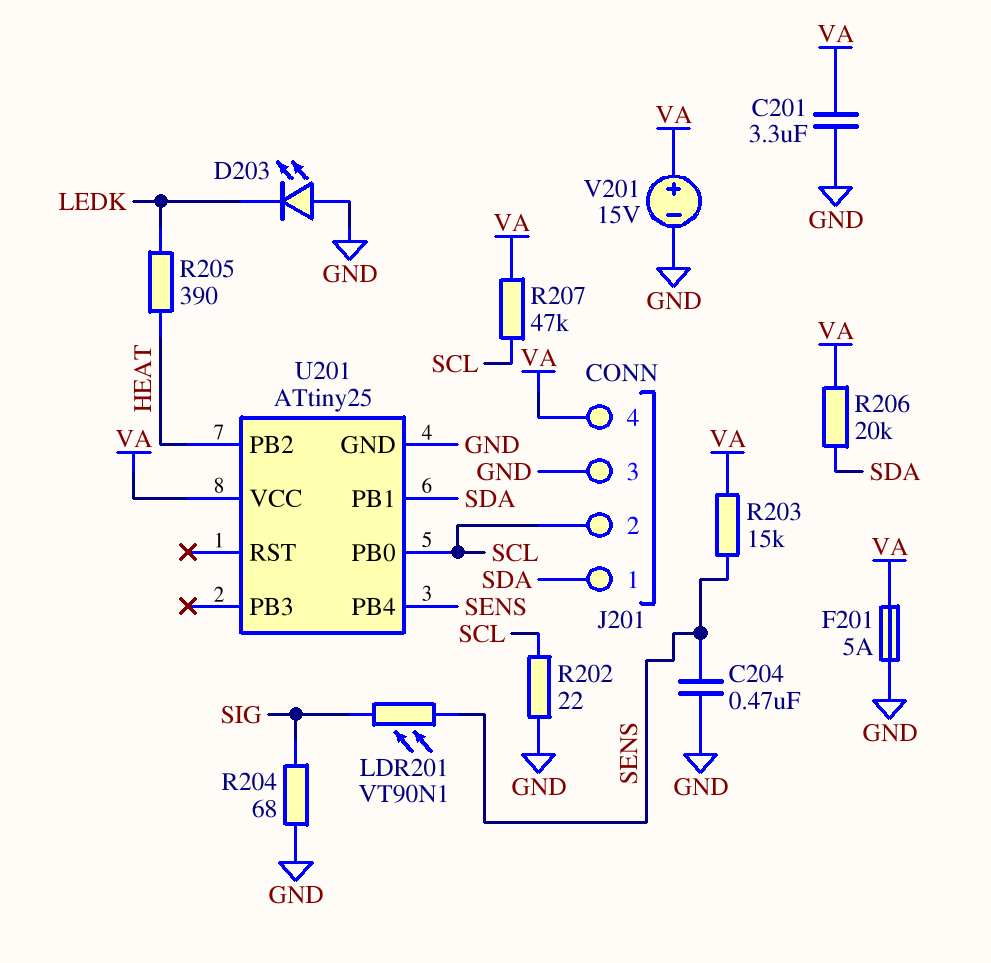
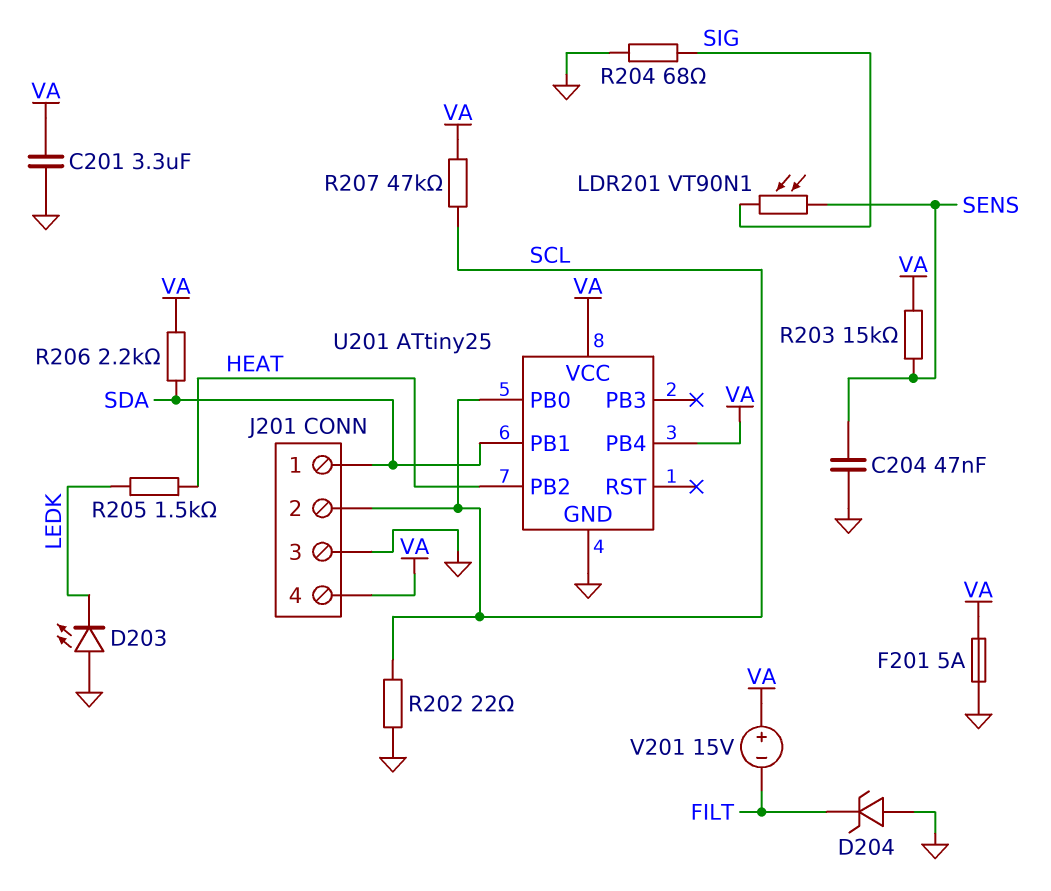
C204: 470nF (GND, SENS) -> 47nF (GND, SENS)
D204: none -> zener (A GND, K FILT)
R205: 390 (HEAT, LEDK) -> 1.5k (HEAT, LEDK)
R206: 20k (SDA, VA) -> 2.2k (SDA, VA)
U201 pin PB4: SENS -> VA
V201: 15V (plus VA, minus GND) -> 15V (plus VA, minus FILT)

